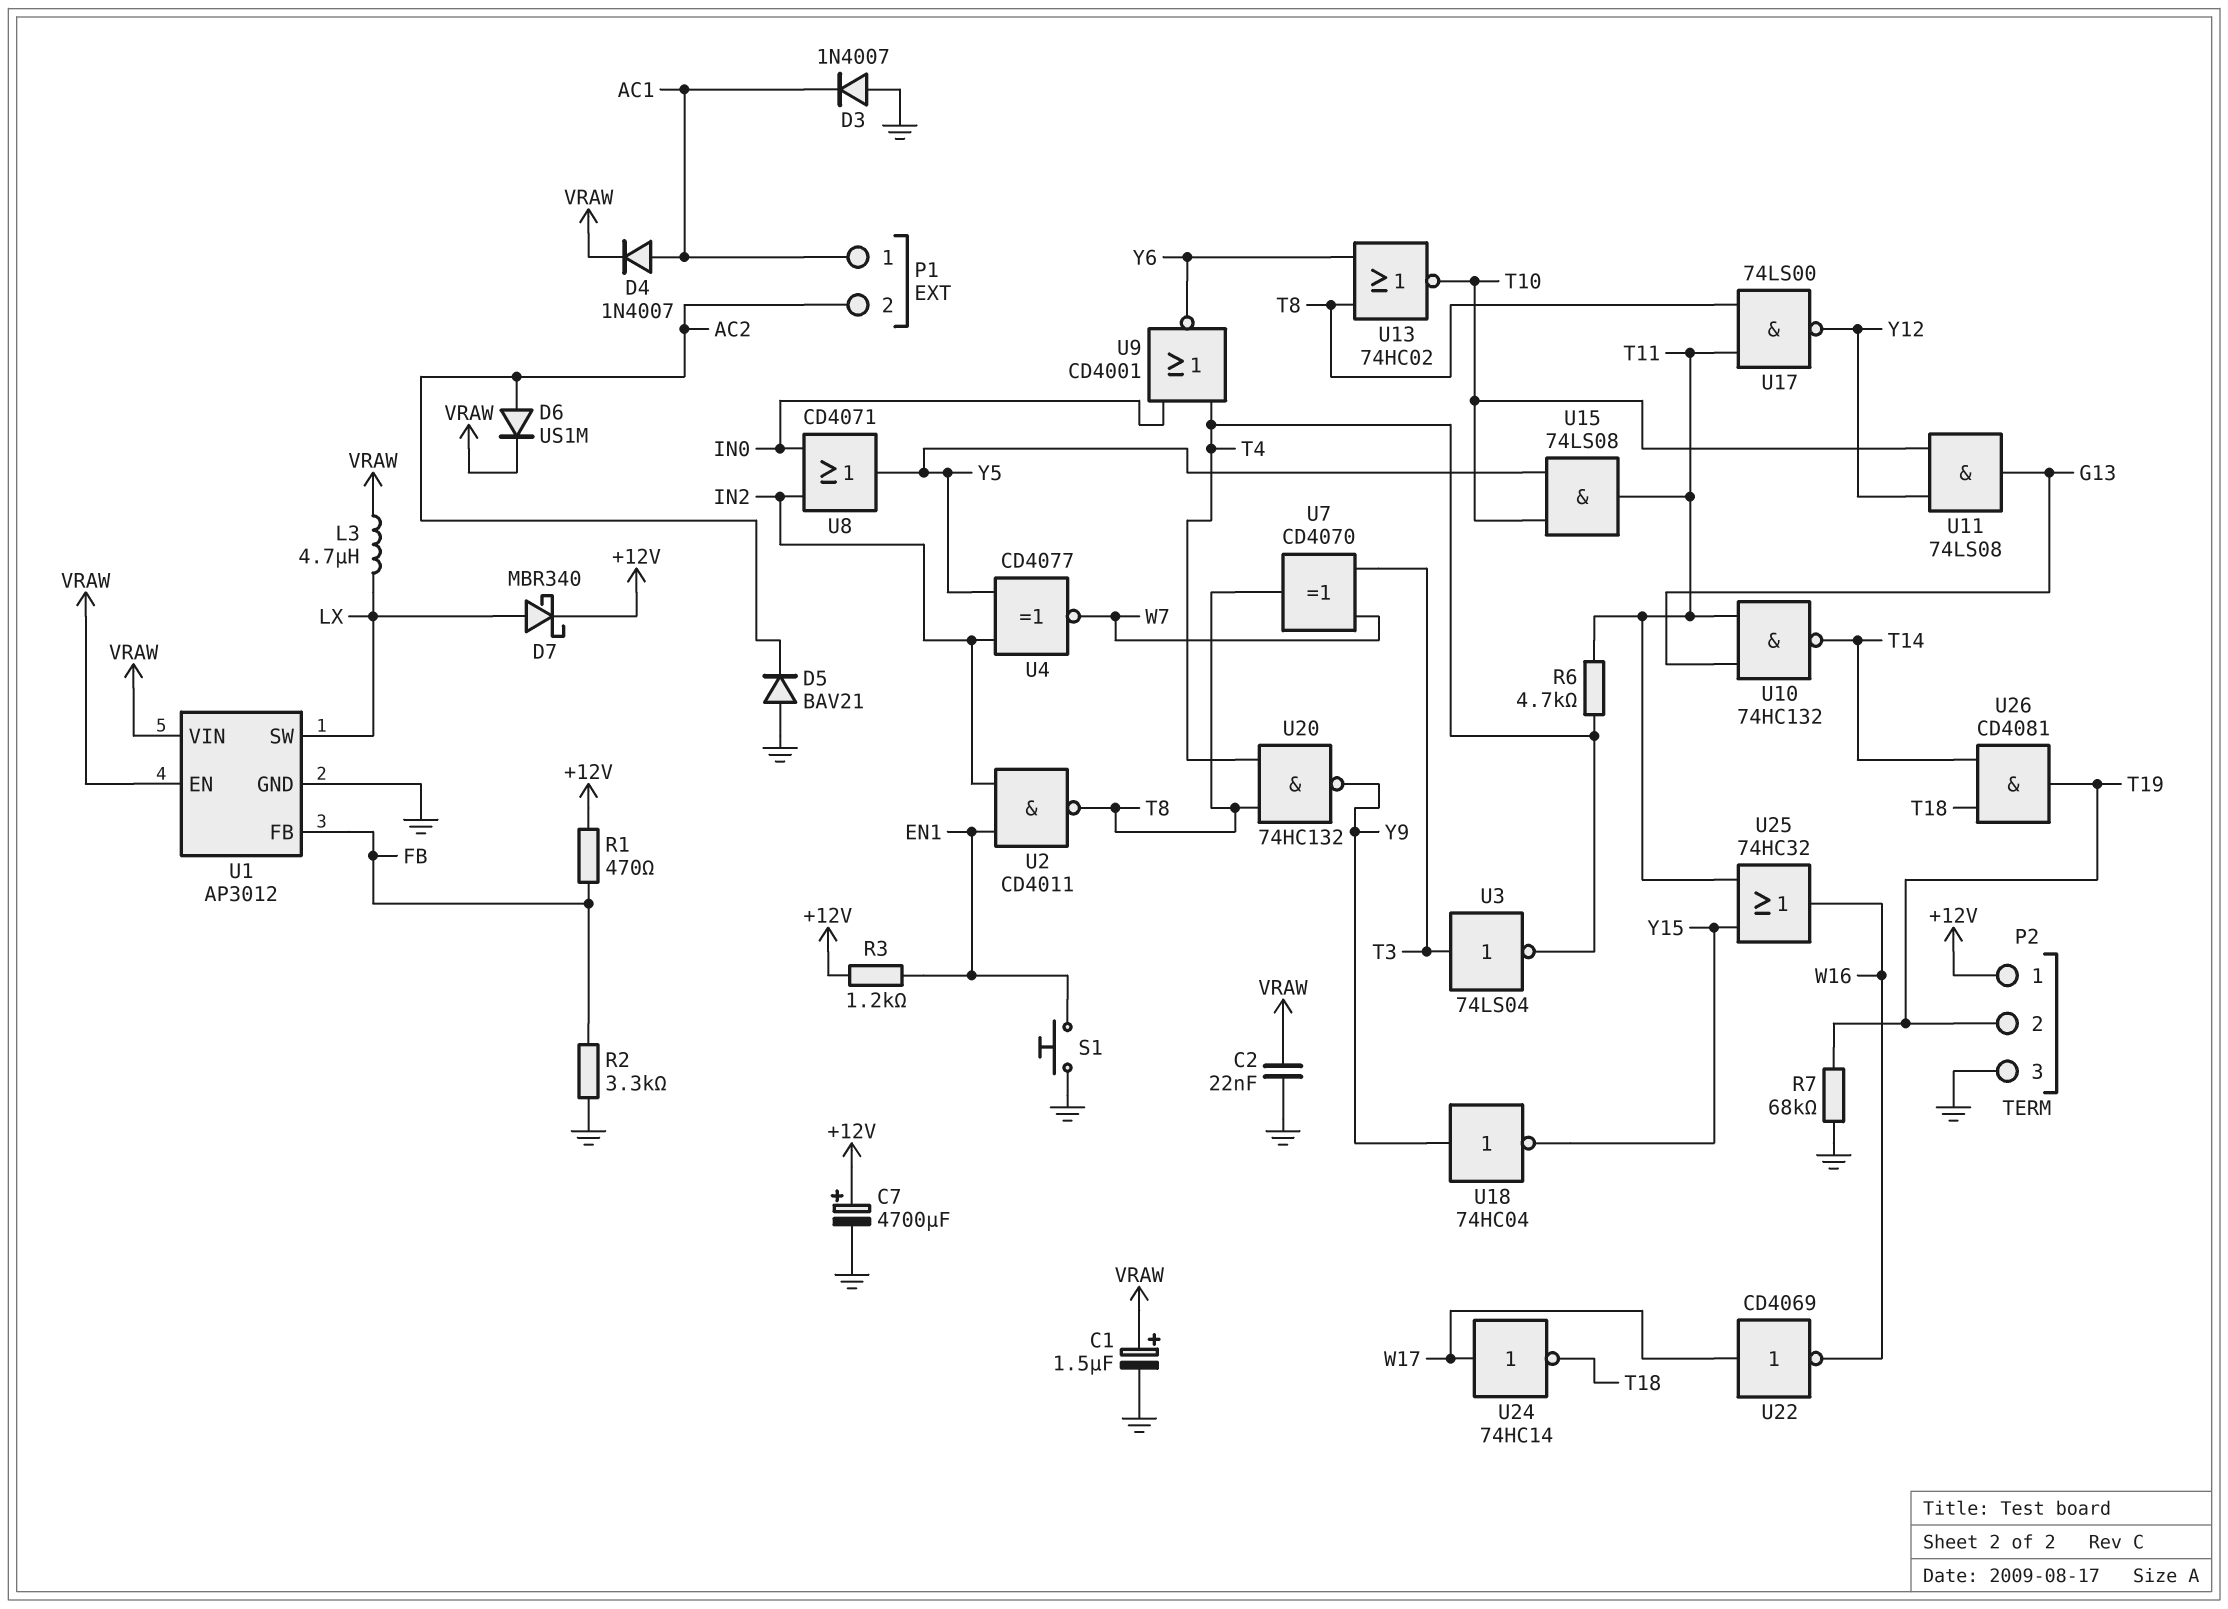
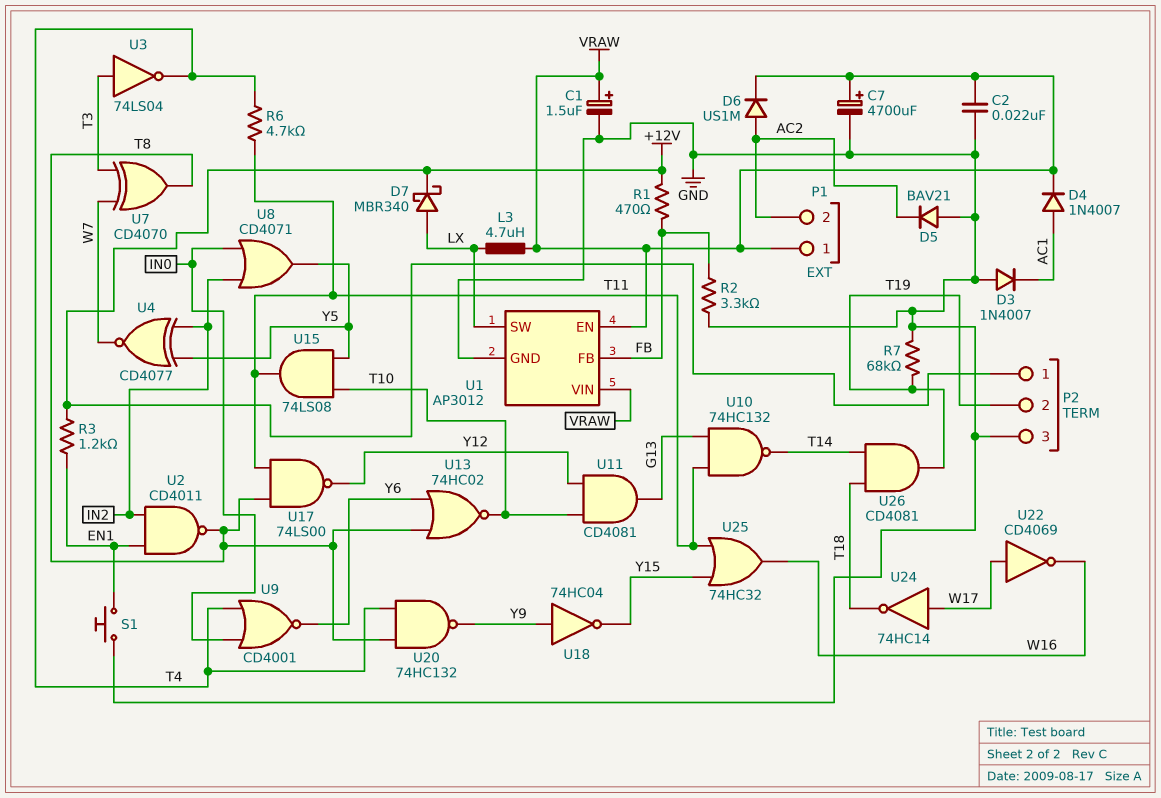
C7: 4700uF (plus +12V, minus GND) -> 4700uF (plus VRAW, minus GND)
P1 pin 1: AC1 -> VRAW
U11: AND 74LS08 (in T10, in Y12, out G13) -> AND CD4081 (in T10, in Y12, out G13)

